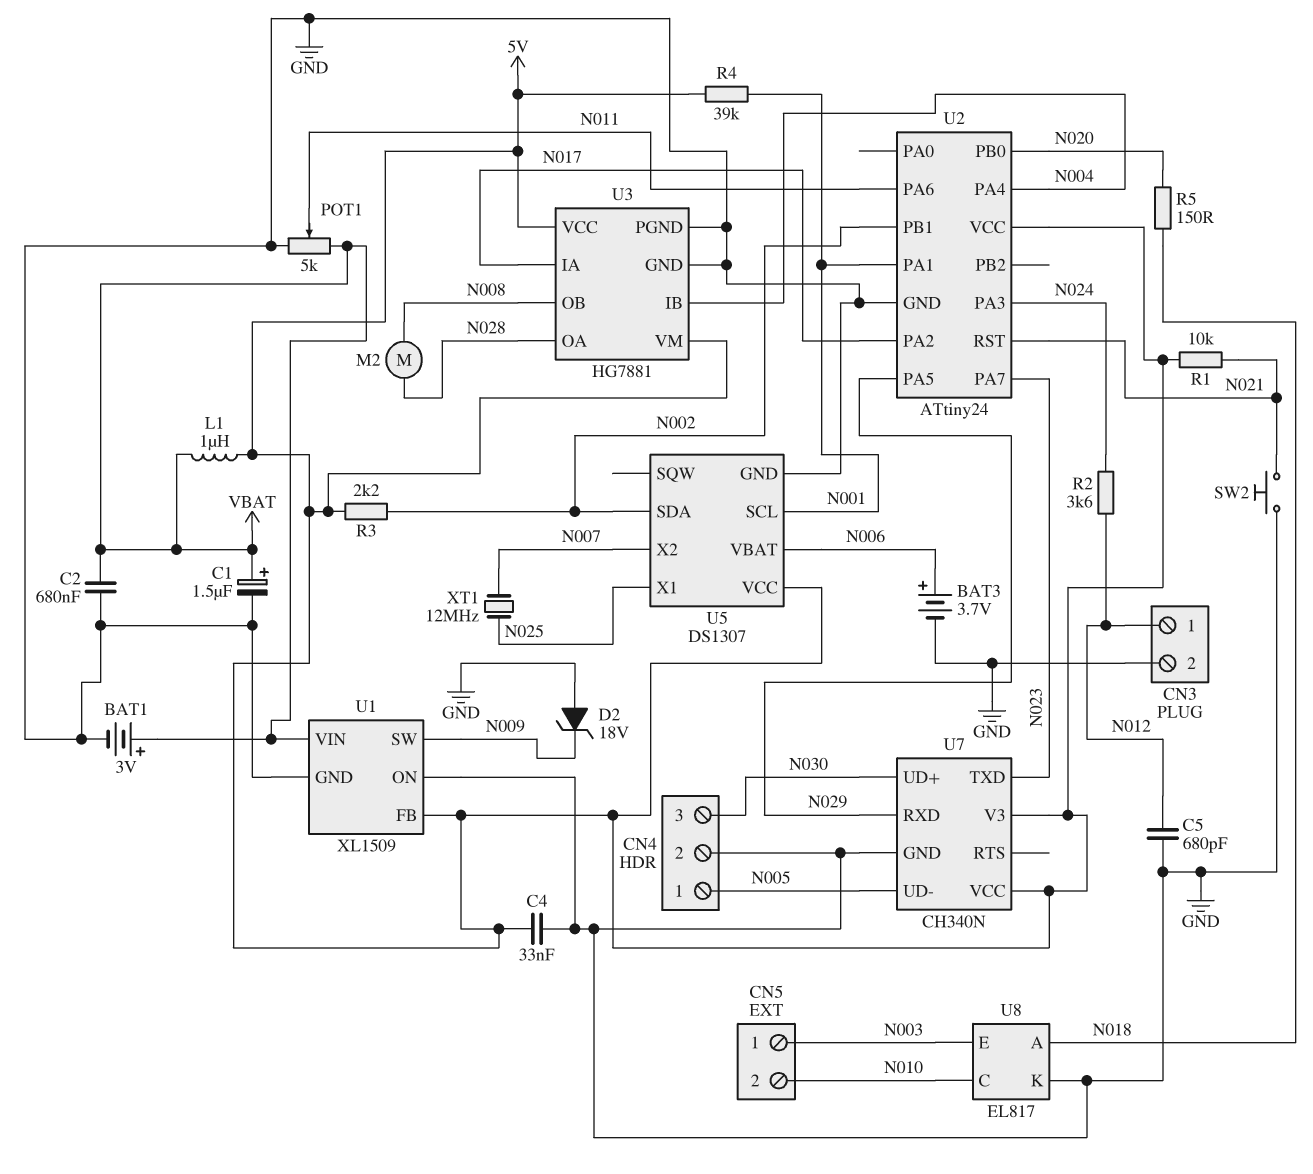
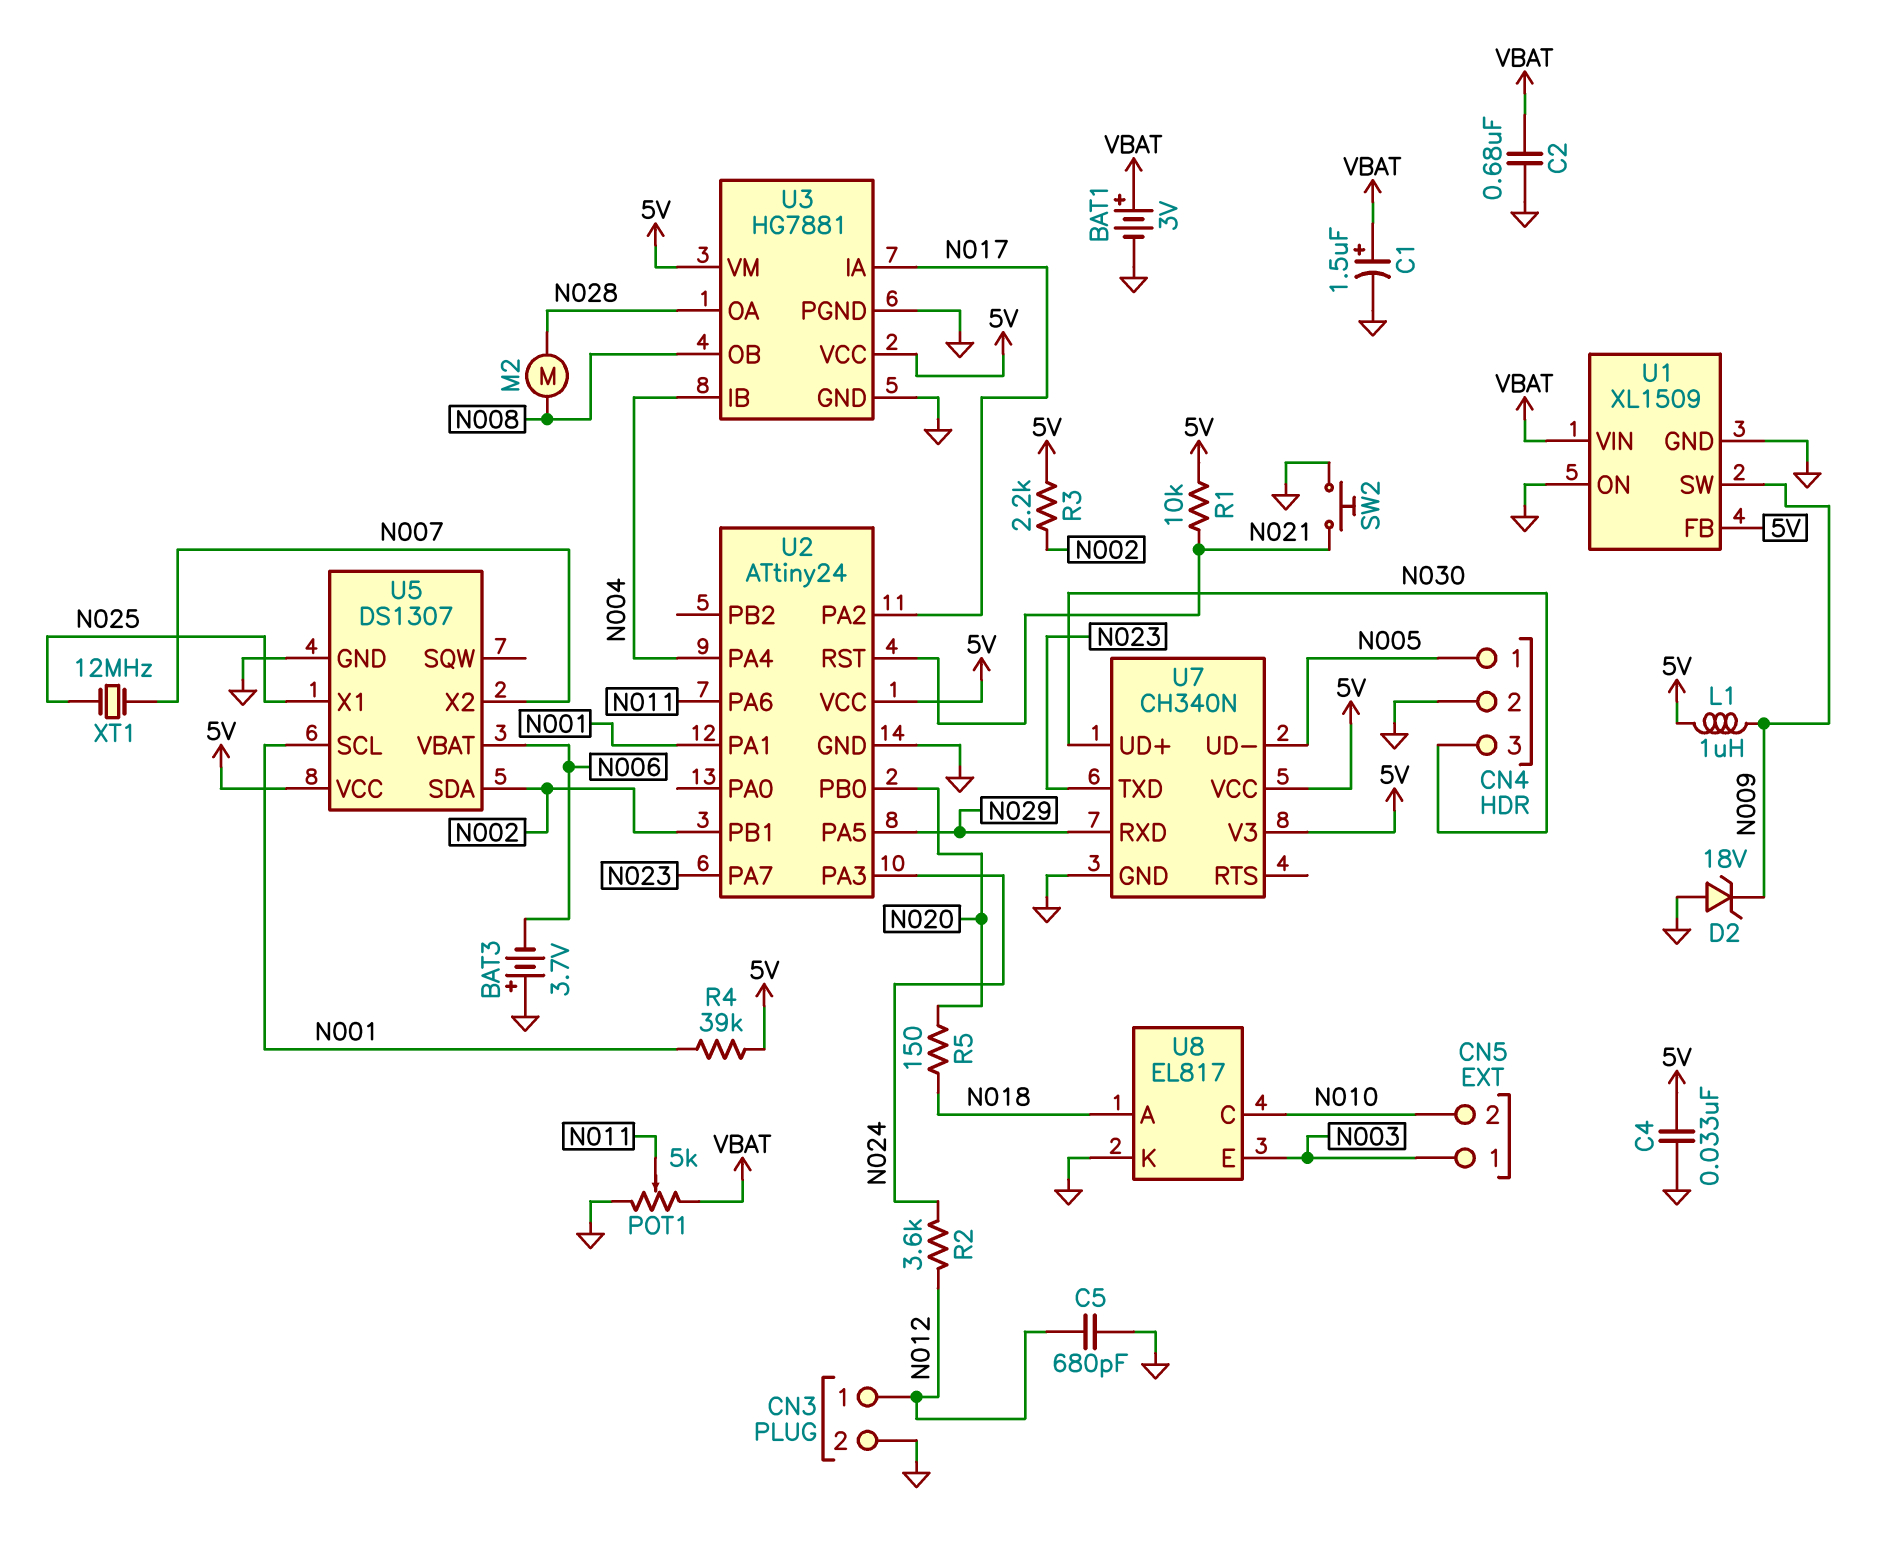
BAT3: 3.7V (plus N006, minus GND) -> 3.7V (plus GND, minus N006)
L1: 1uH (5V, VBAT) -> 1uH (5V, N009)

